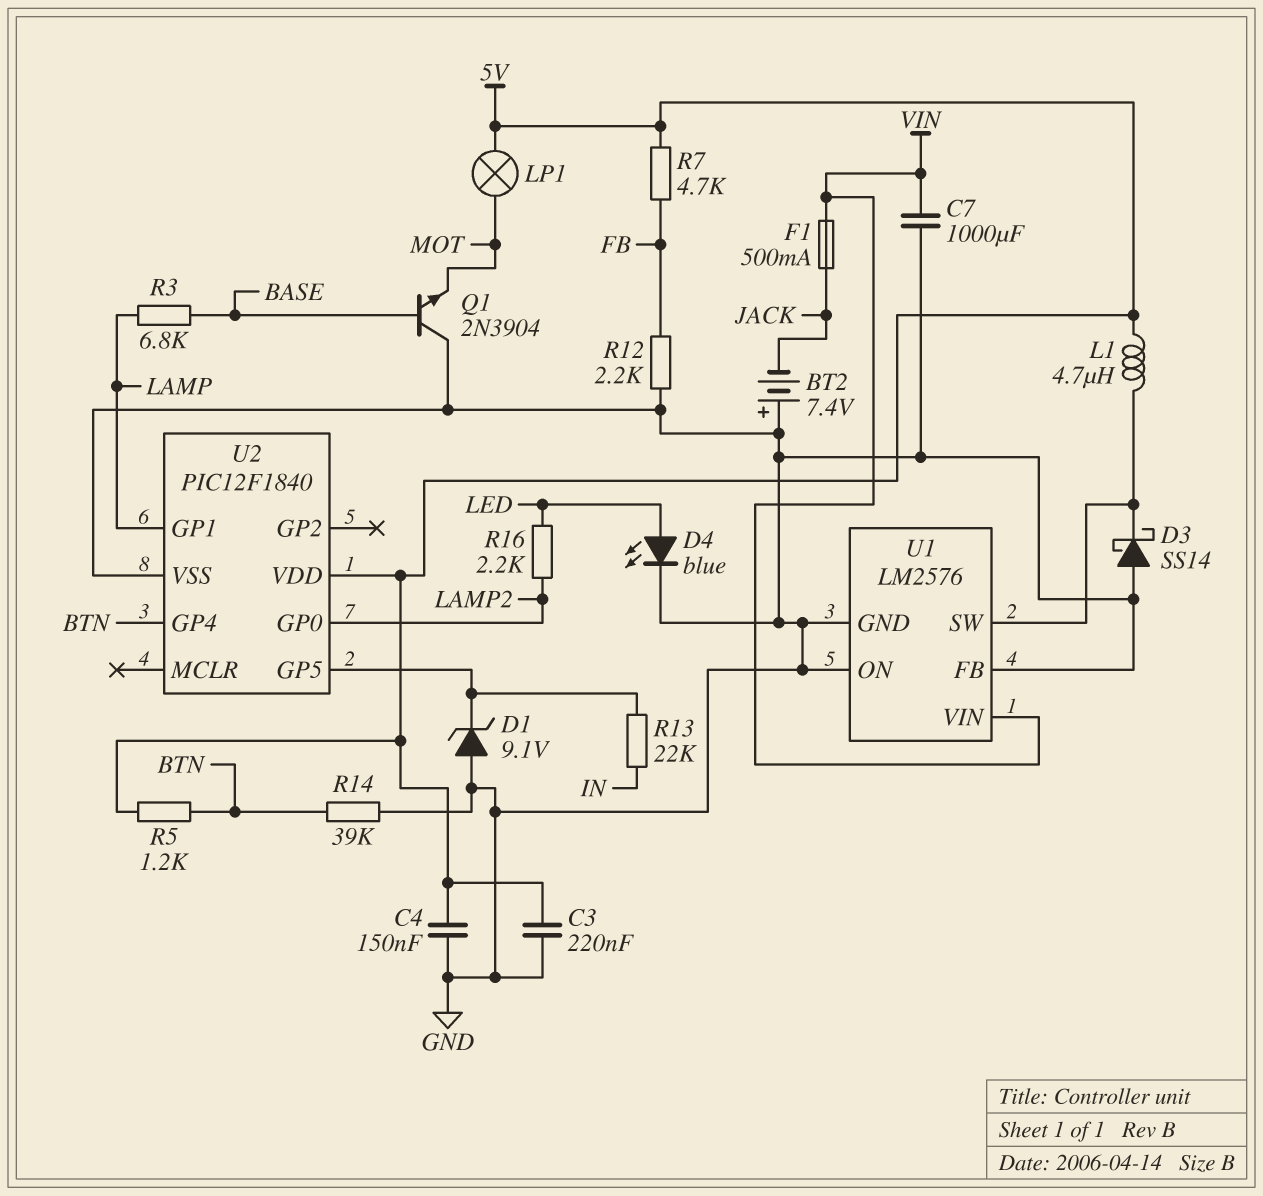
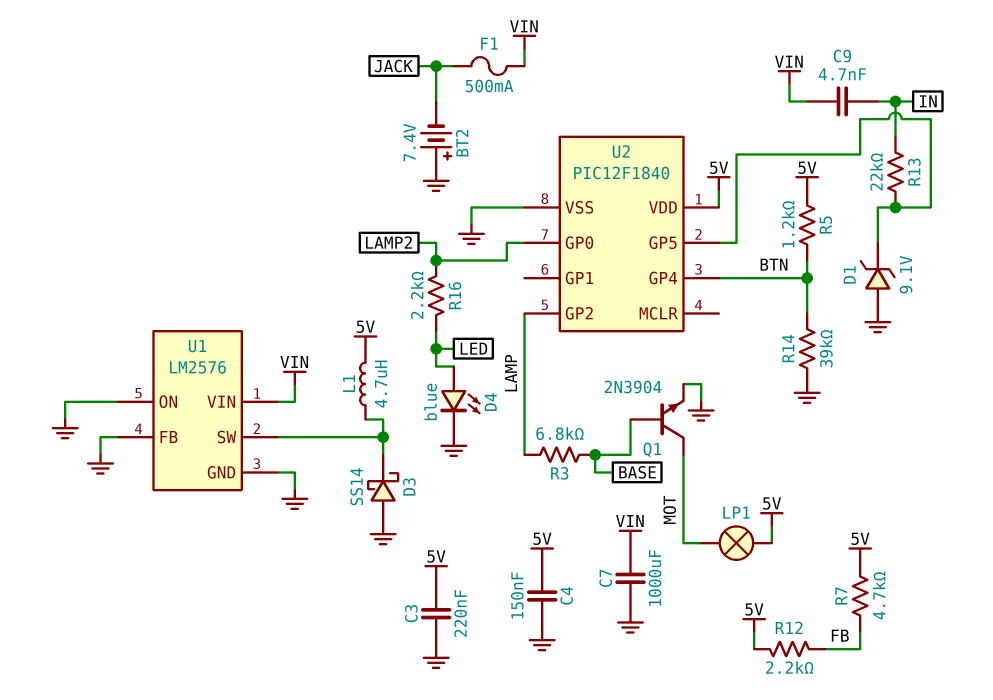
C9: none -> 4.7nF (IN, VIN)
Q1: NPN 2N3904 (B BASE, C GND, E MOT) -> NPN 2N3904 (B BASE, C MOT, E GND)
R12: 2.2k (FB, GND) -> 2.2k (5V, FB)
U2 pin GP1: LAMP -> none
U2 pin GP2: none -> LAMP

